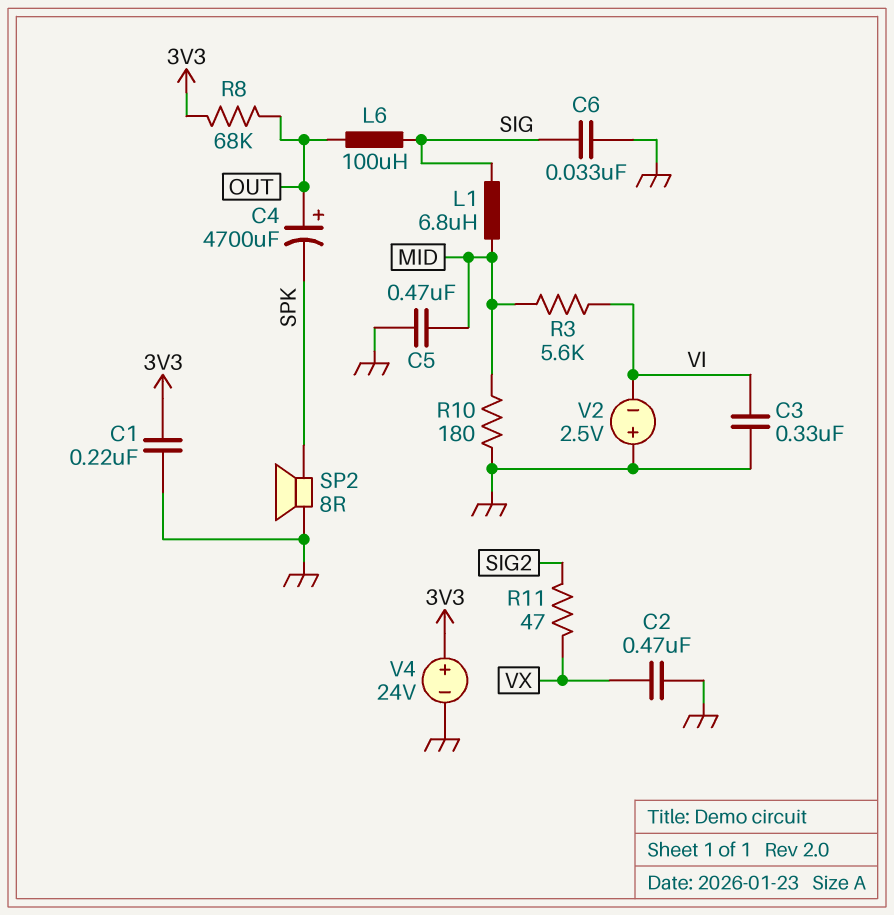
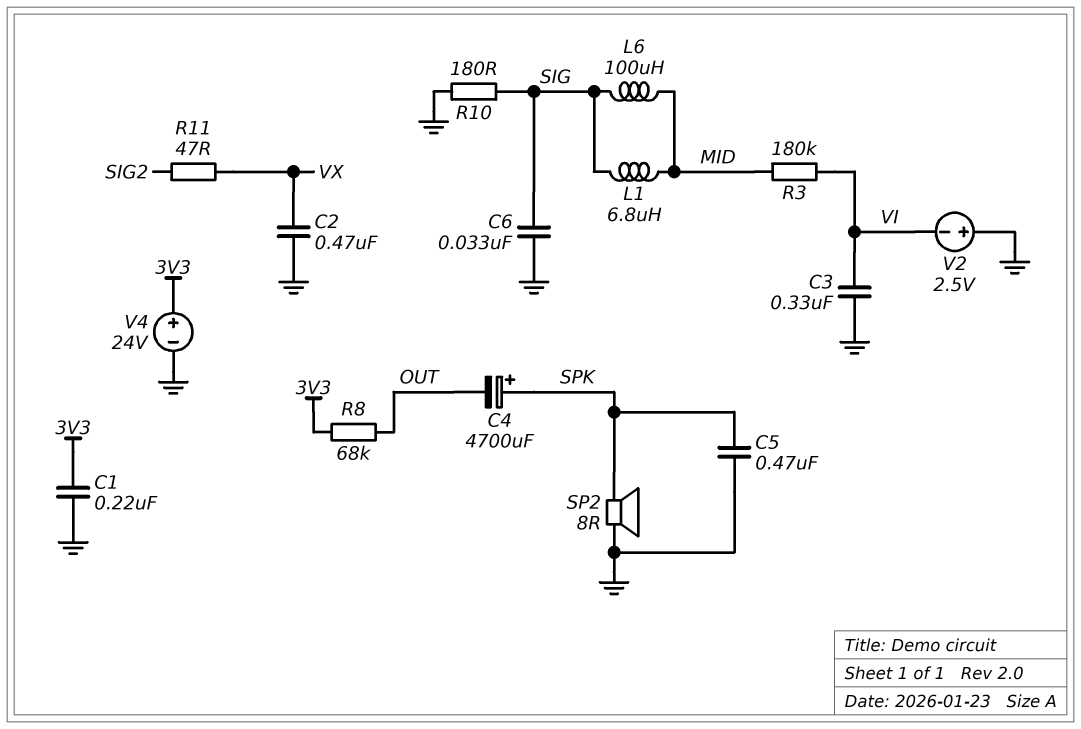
C4: 4700uF (plus OUT, minus SPK) -> 4700uF (plus SPK, minus OUT)
C5: 470nF (GND, MID) -> 470nF (GND, SPK)
L6: 100uH (OUT, SIG) -> 100uH (MID, SIG)
R3: 5.6k (MID, VI) -> 180k (MID, VI)
R10: 180 (GND, MID) -> 180 (GND, SIG)

